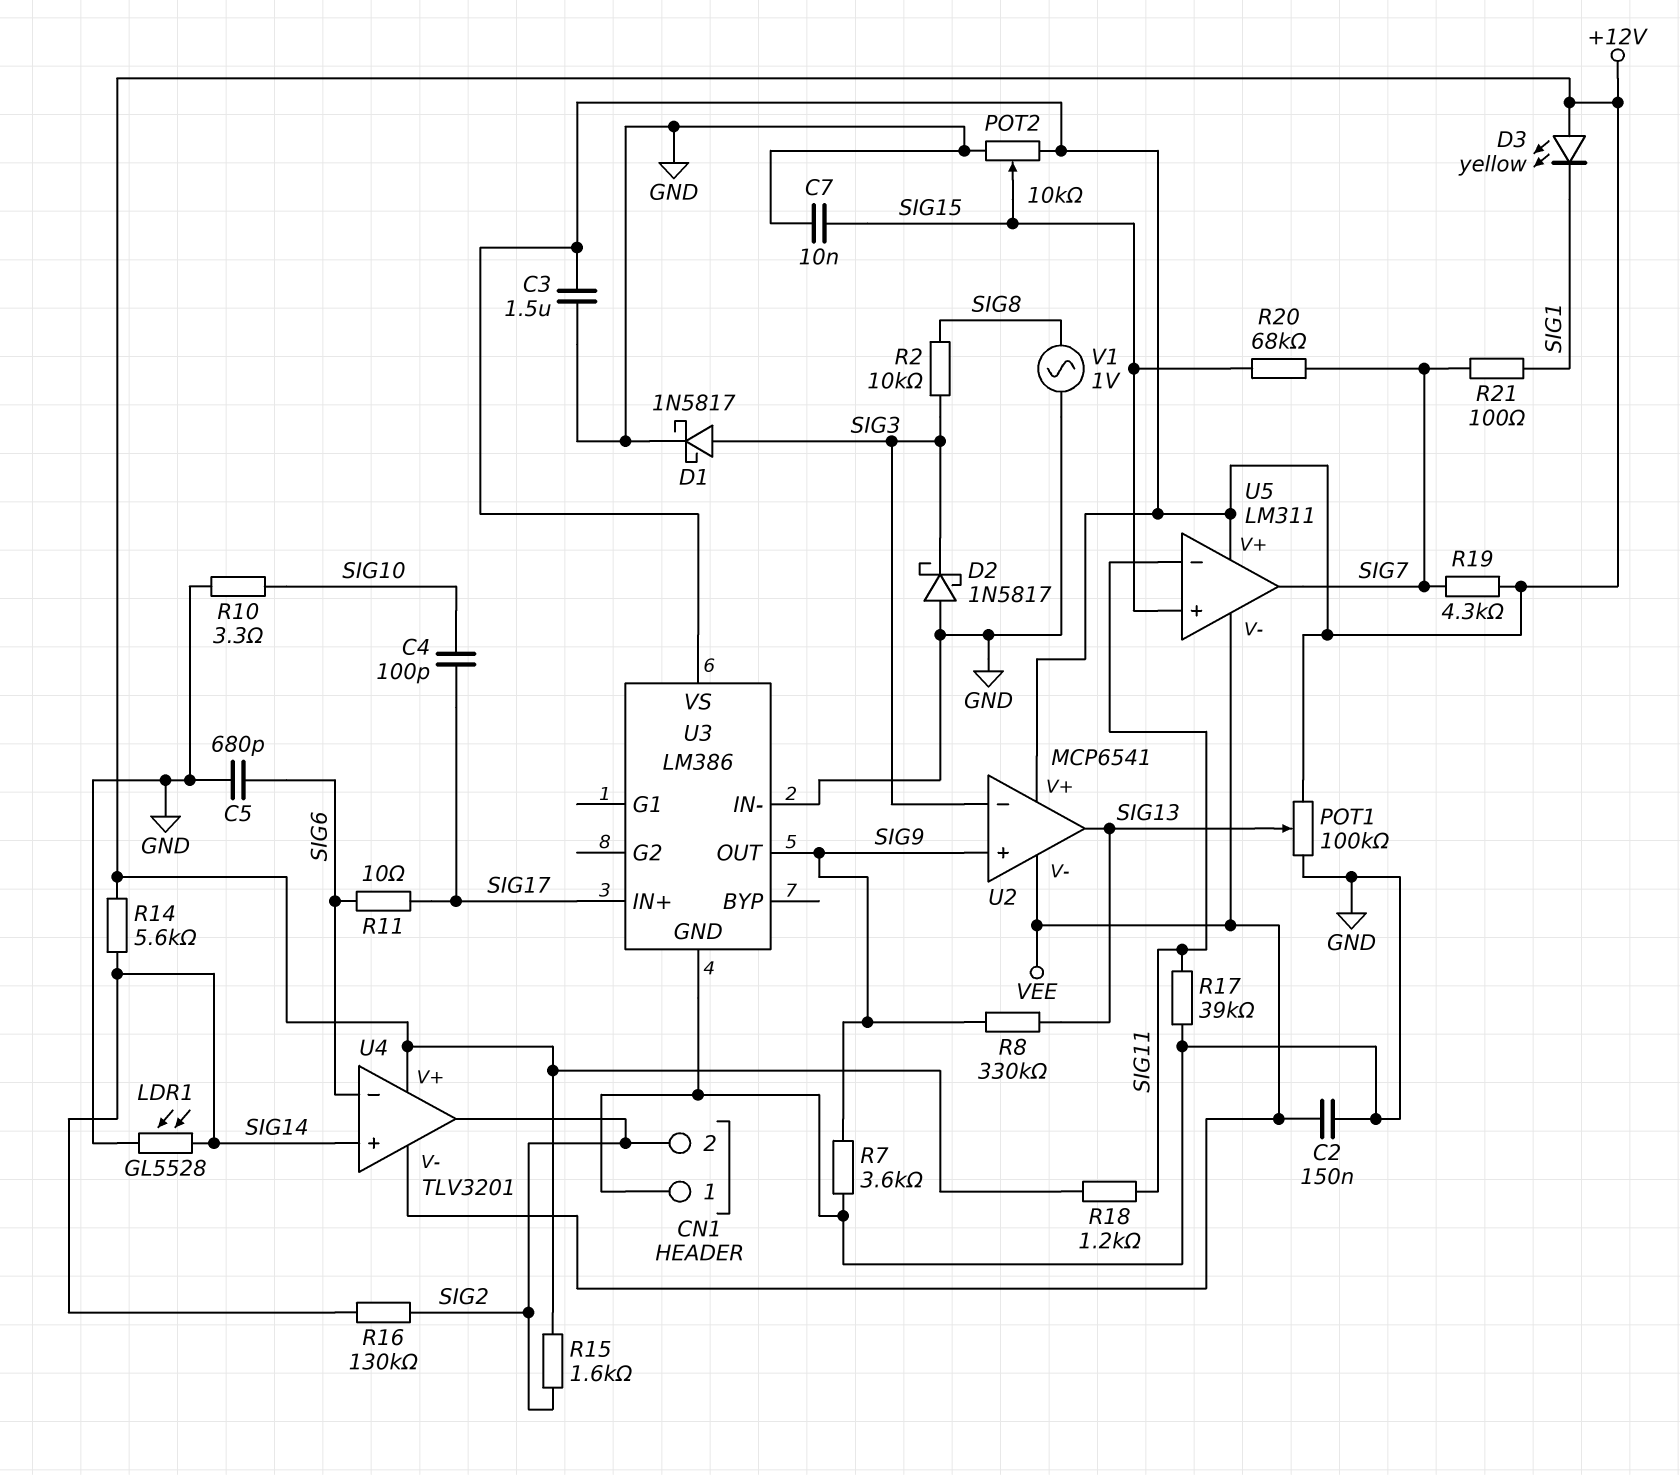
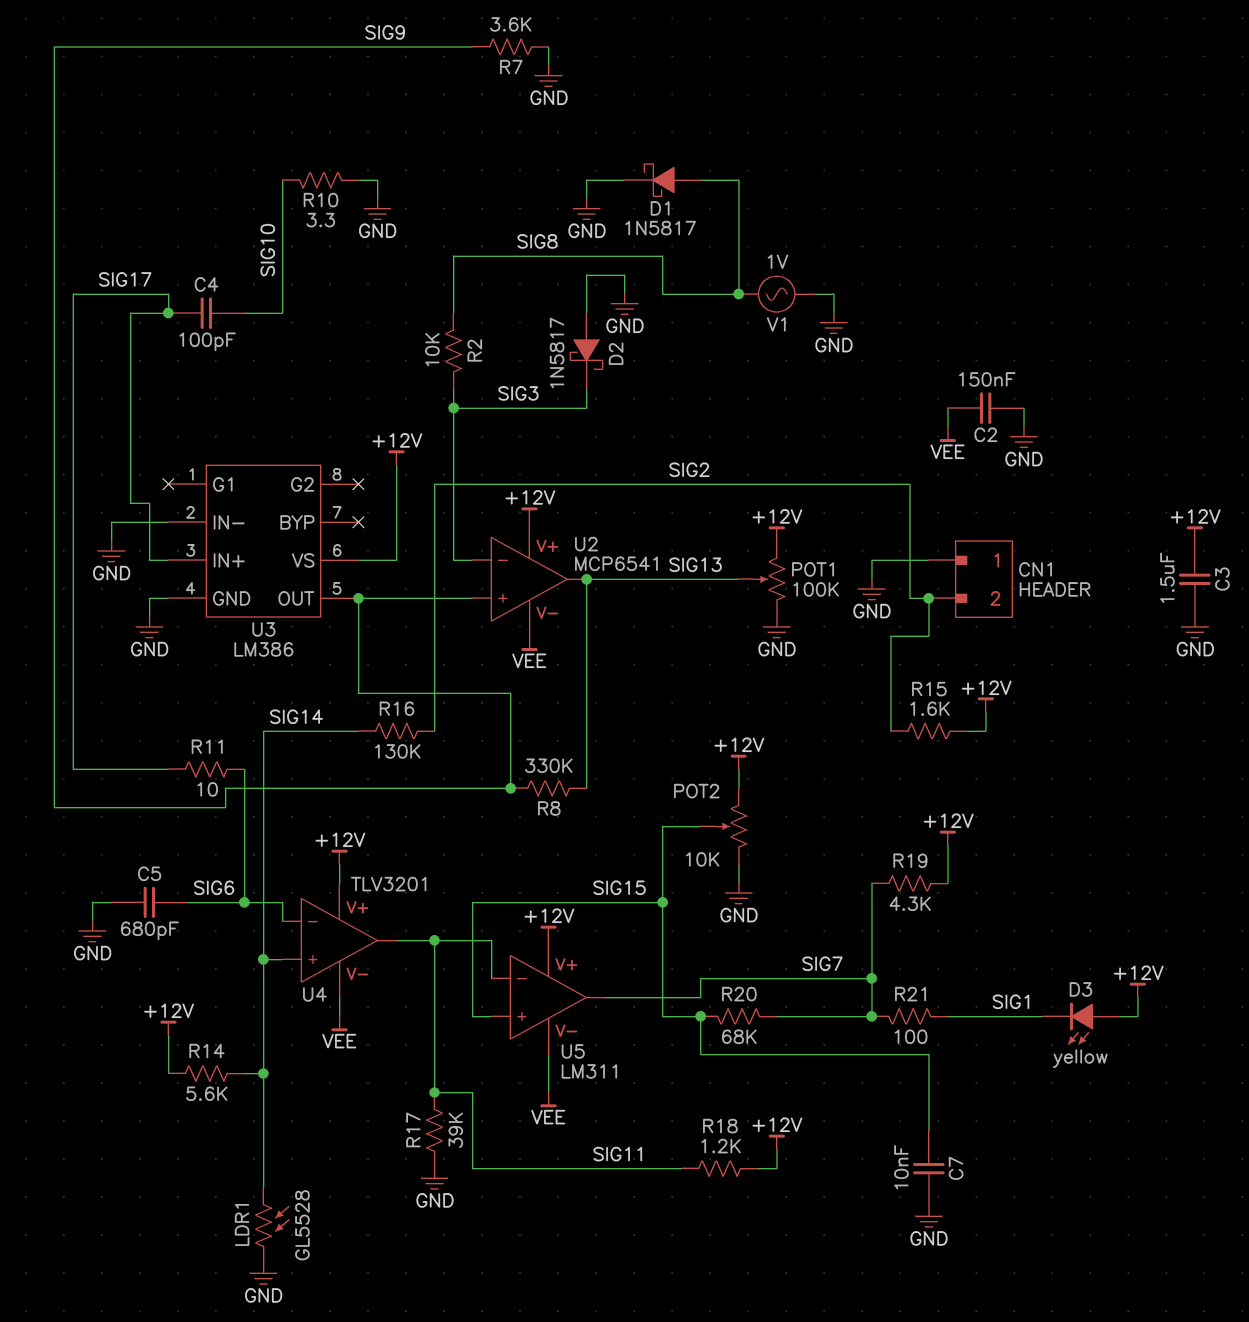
D1: schottky 1N5817 (A SIG3, K GND) -> schottky 1N5817 (A SIG8, K GND)
U4 pin out: SIG2 -> SIG11

